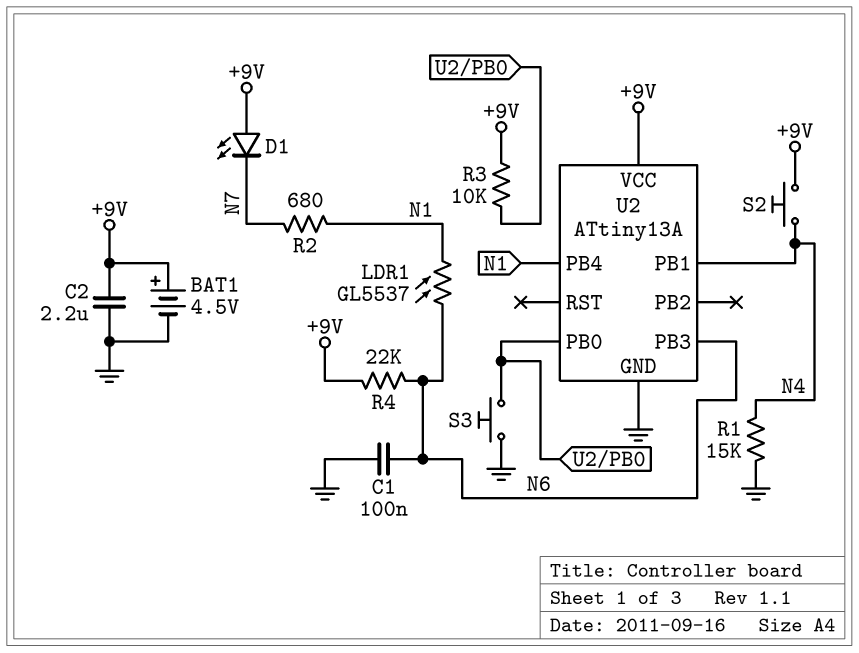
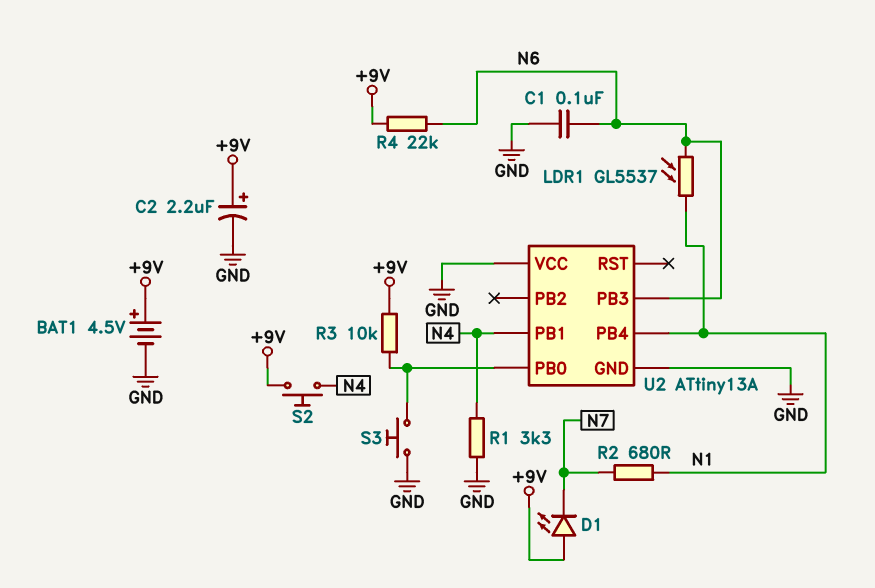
C2: 2.2uF (+9V, GND) -> 2.2uF (plus +9V, minus GND)
R1: 15k (GND, N4) -> 3.3k (GND, N4)
U2 pin VCC: +9V -> GND

